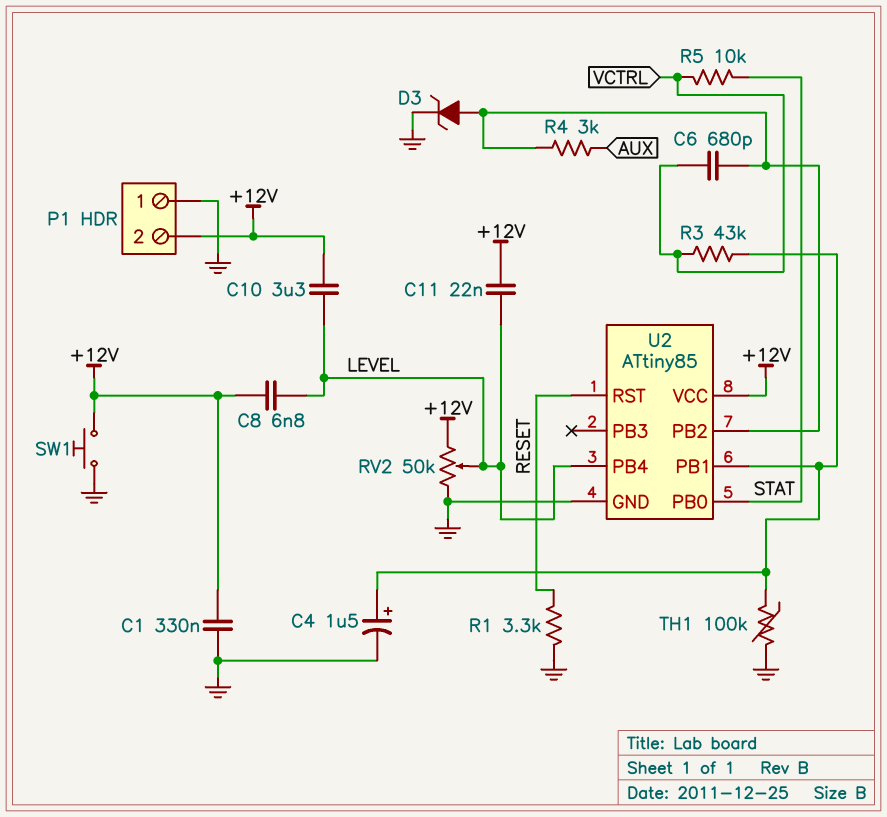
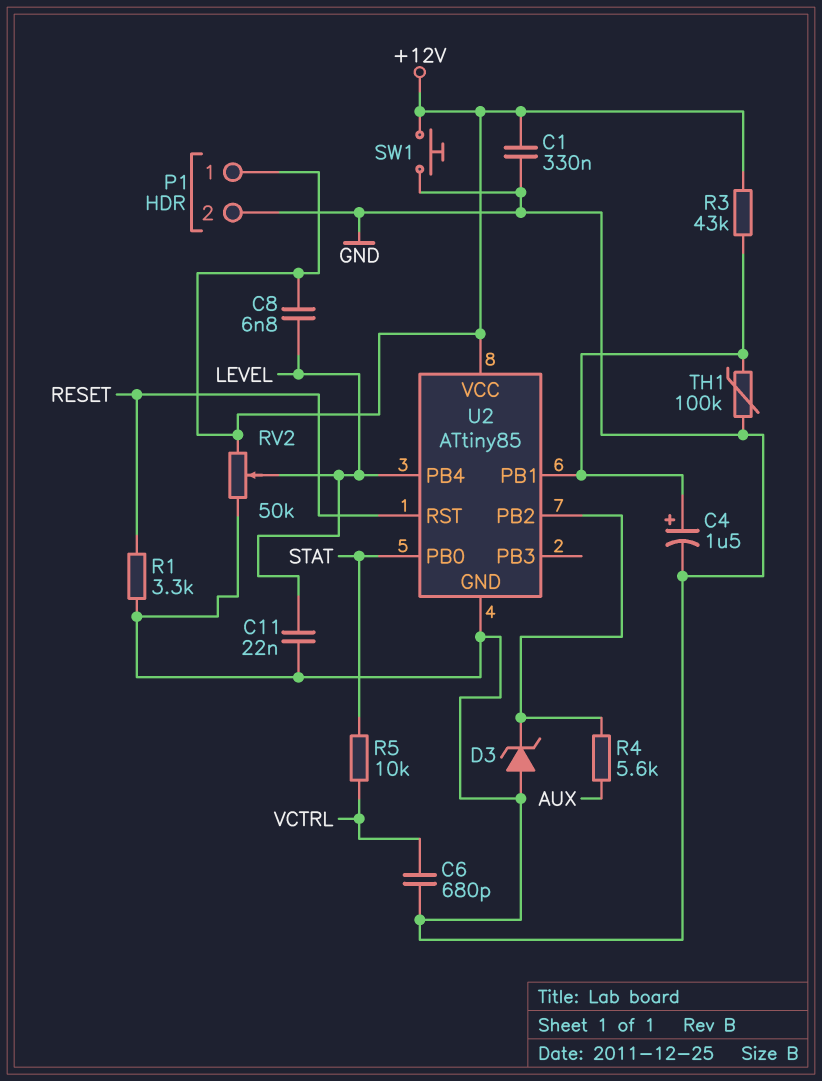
C6: 680pF (U2/PB2, VCTRL) -> 680pF (GND, VCTRL)
C10: 3.3uF (+12V, LEVEL) -> none
C11: 22nF (+12V, LEVEL) -> 22nF (GND, LEVEL)
D3: zener (A U2/PB2, K GND) -> zener (A GND, K U2/PB2)
P1 pin 1: GND -> +12V
P1 pin 2: +12V -> GND
R3: 43k (U2/PB1, VCTRL) -> 43k (+12V, U2/PB1)
R4: 3k (AUX, U2/PB2) -> 5.6k (AUX, U2/PB2)

